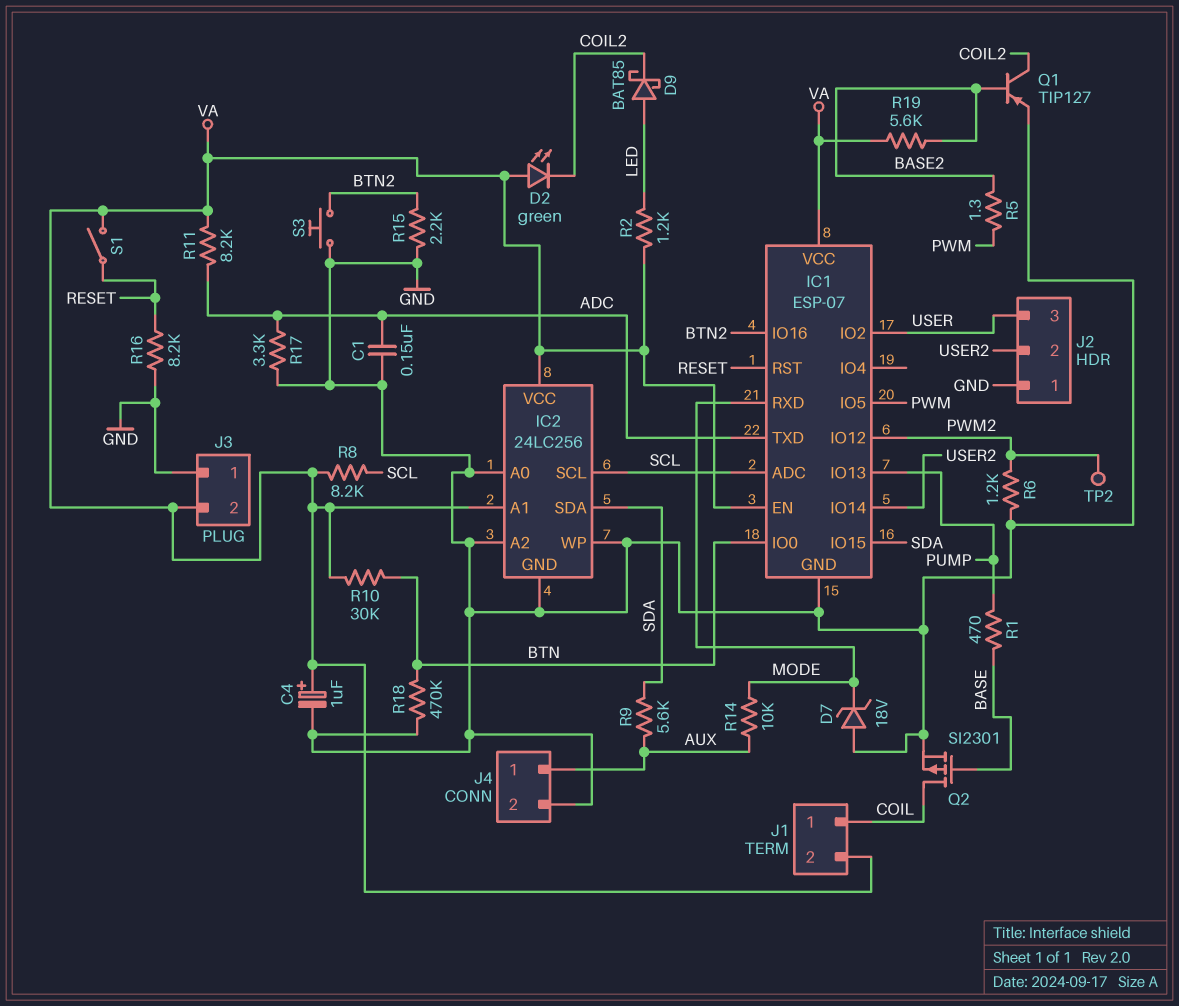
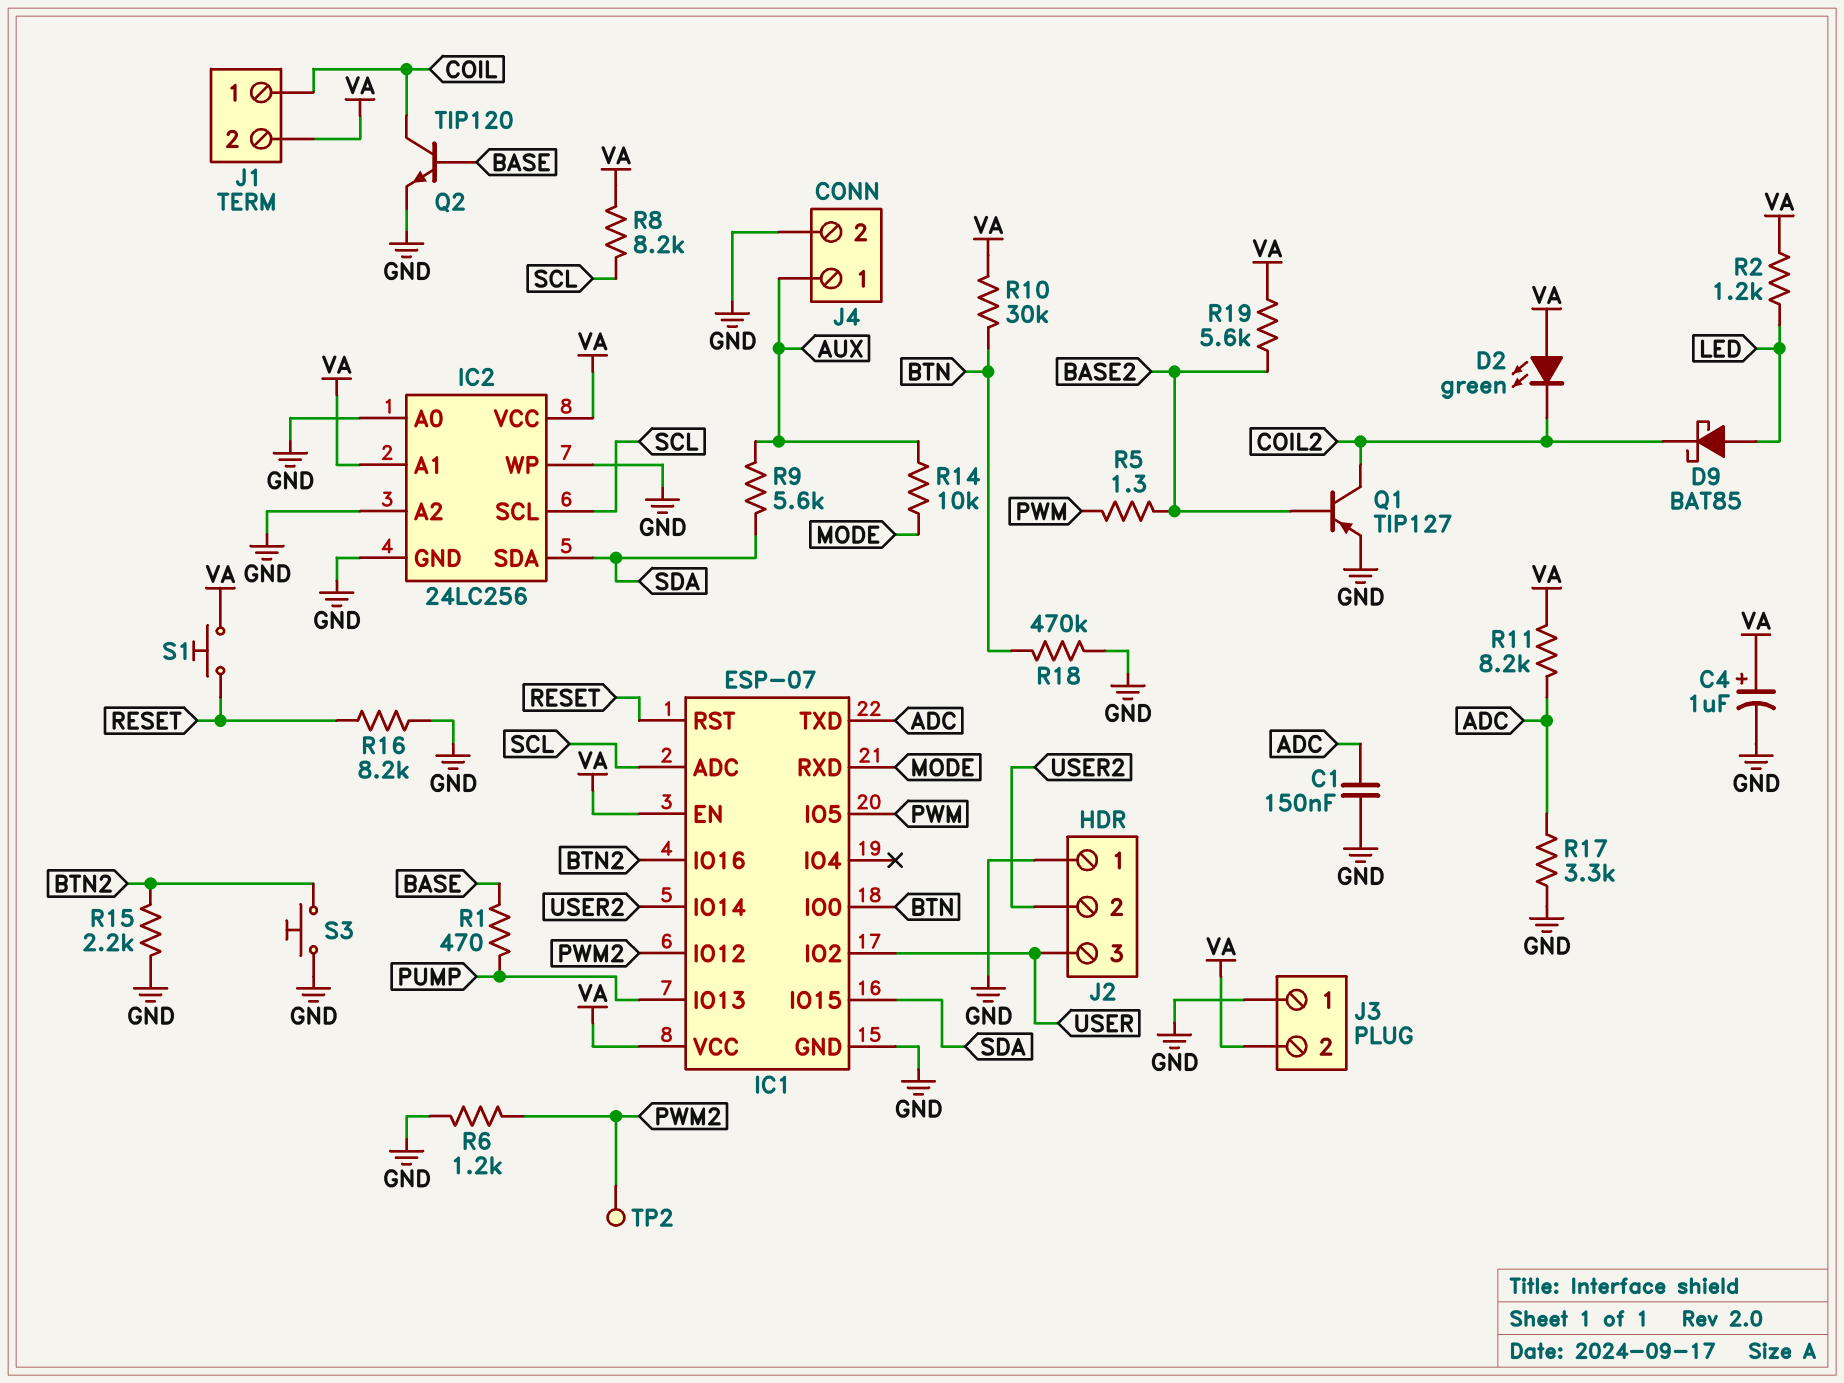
D7: zener 18V (A GND, K MODE) -> none
Q2: PMOS SI2301 (G BASE, D COIL, S GND) -> NPN TIP120 (B BASE, C COIL, E GND)
S1: switch (RESET, VA) -> button (RESET, VA)

